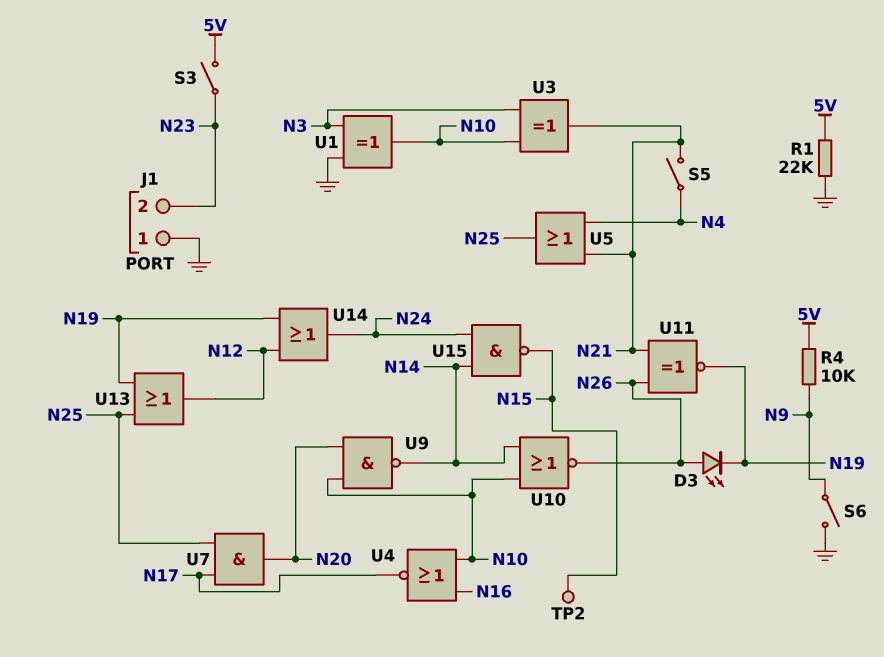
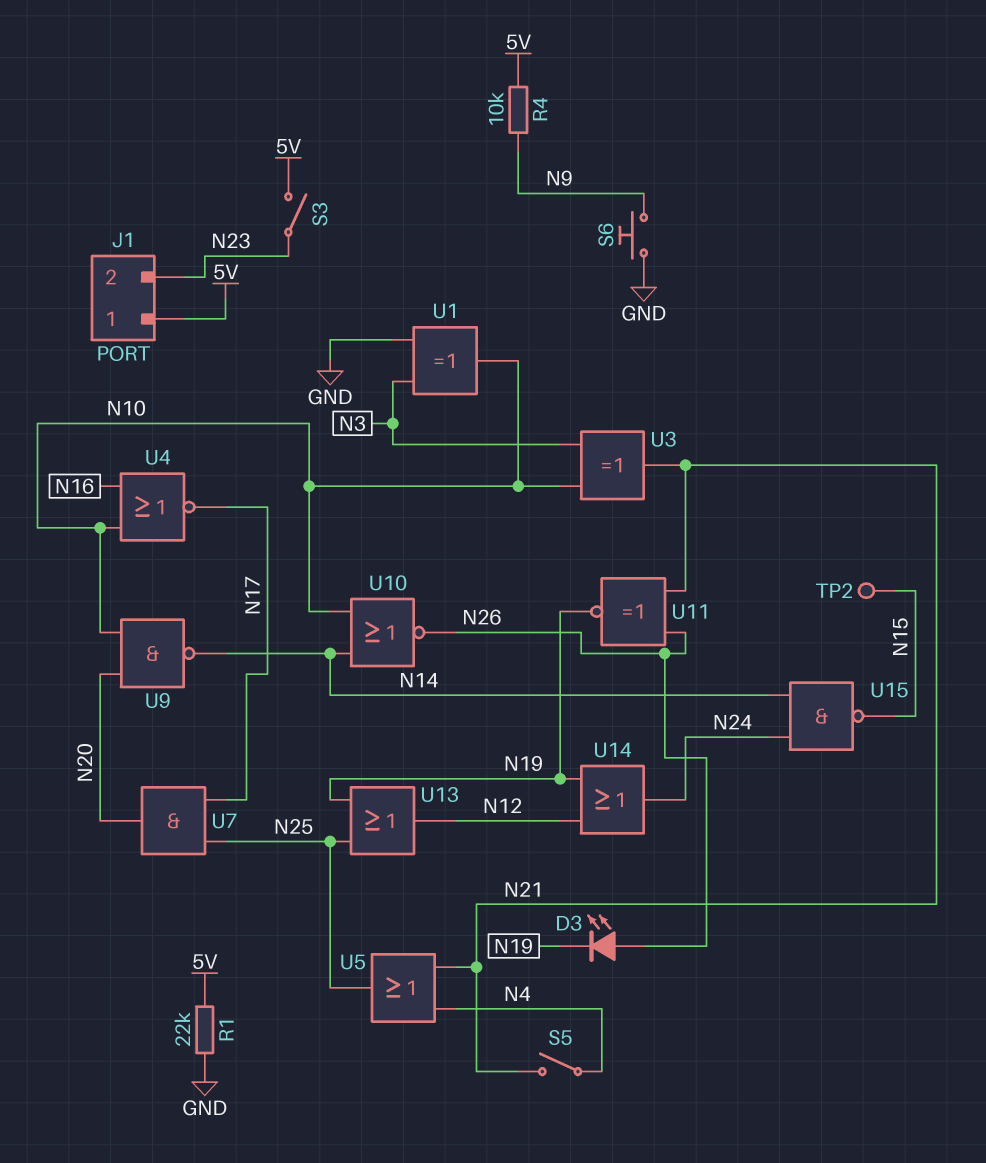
J1 pin 1: GND -> 5V
S6: switch (GND, N9) -> button (GND, N9)

